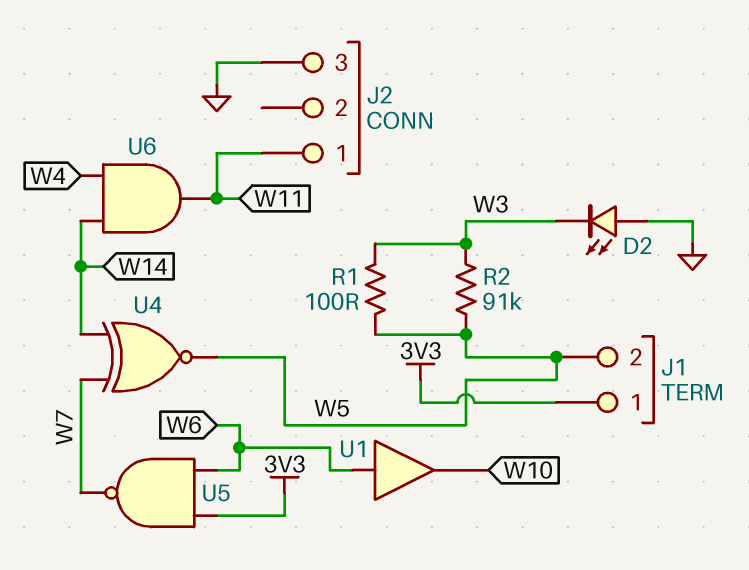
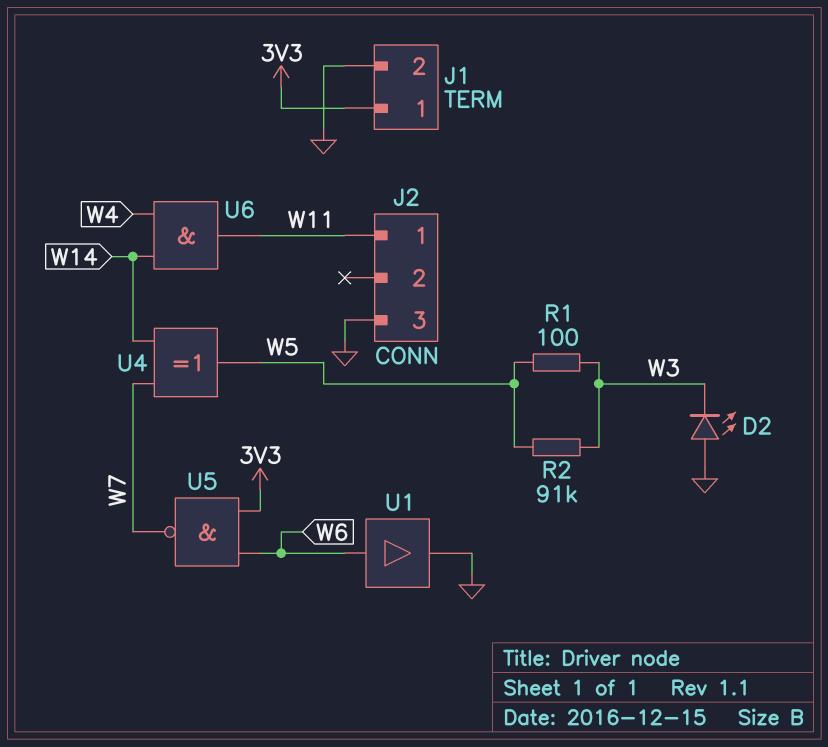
J1 pin 2: W5 -> GND
U1: buffer (in W6, out W10) -> buffer (in W6, out GND)
U4: XNOR (in W7, in W14, out W5) -> XOR (in W7, in W14, out W5)

